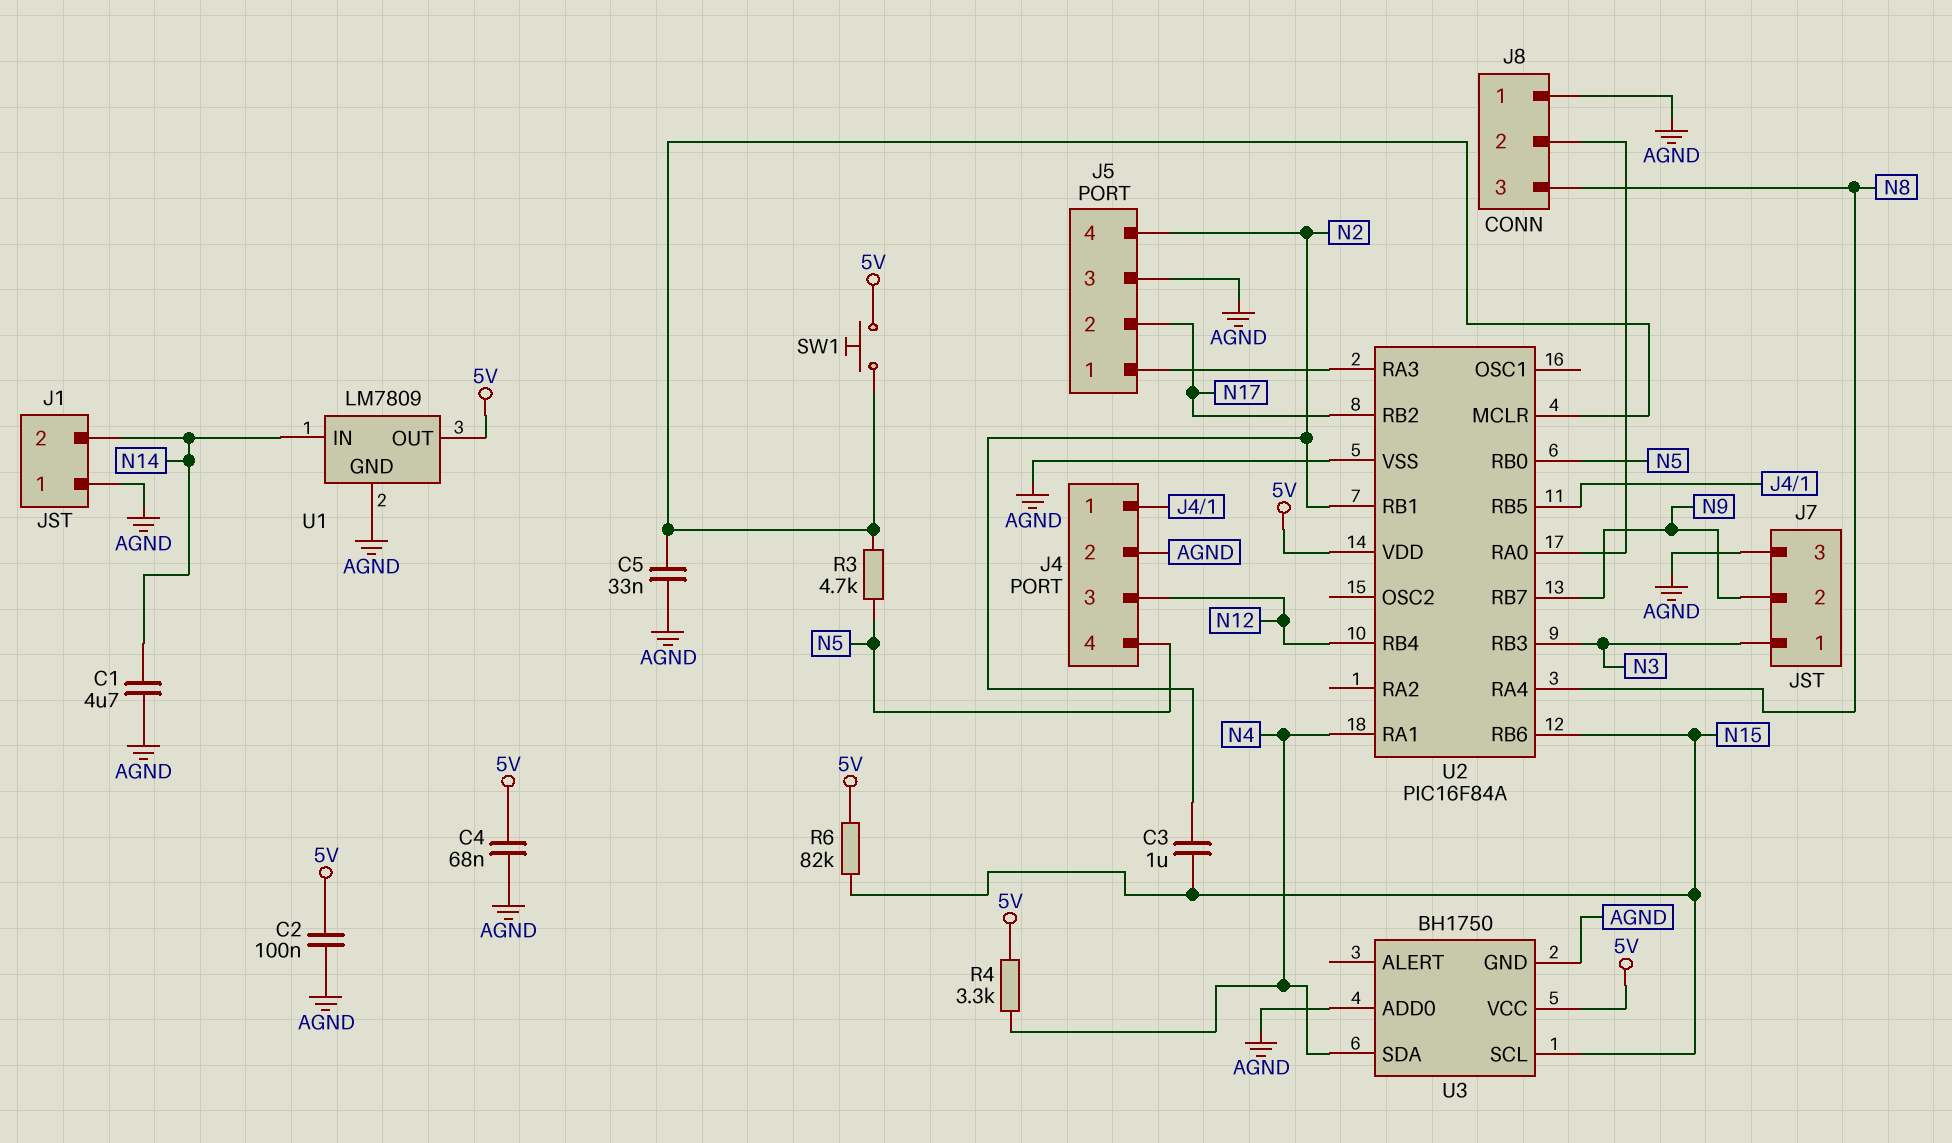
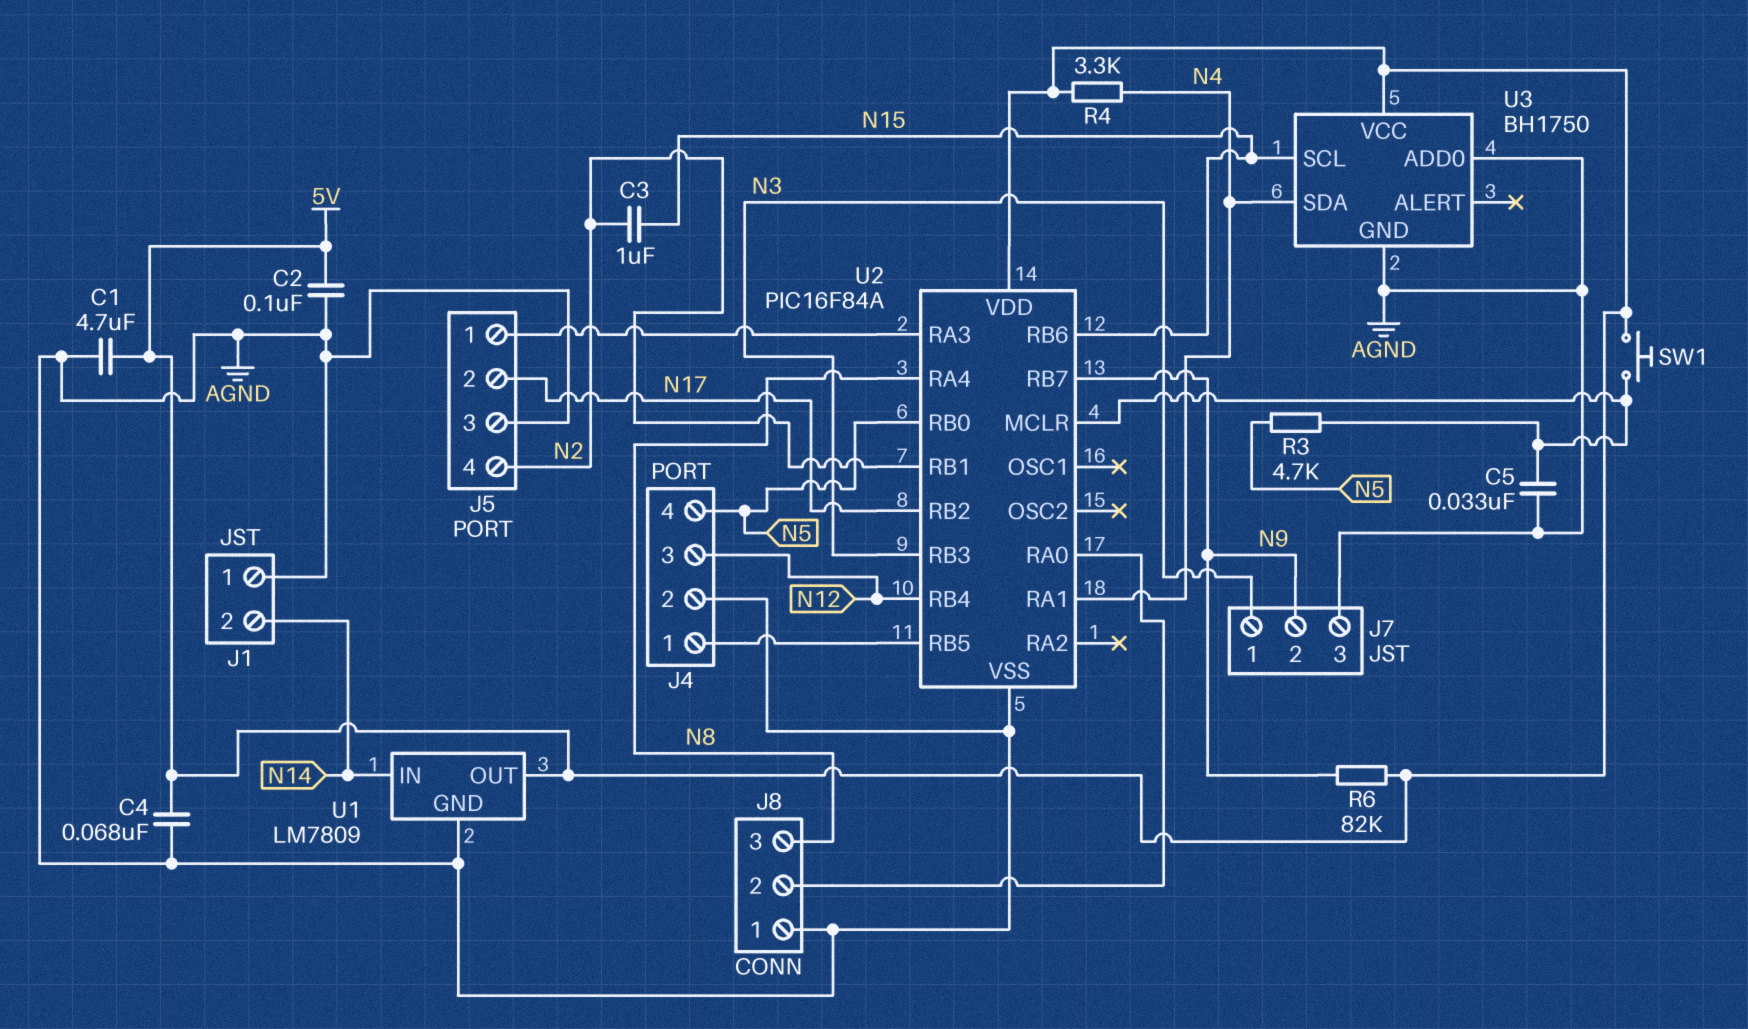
C1: 4.7uF (AGND, N14) -> 4.7uF (5V, AGND)
R6: 82k (5V, N15) -> 82k (5V, N9)

